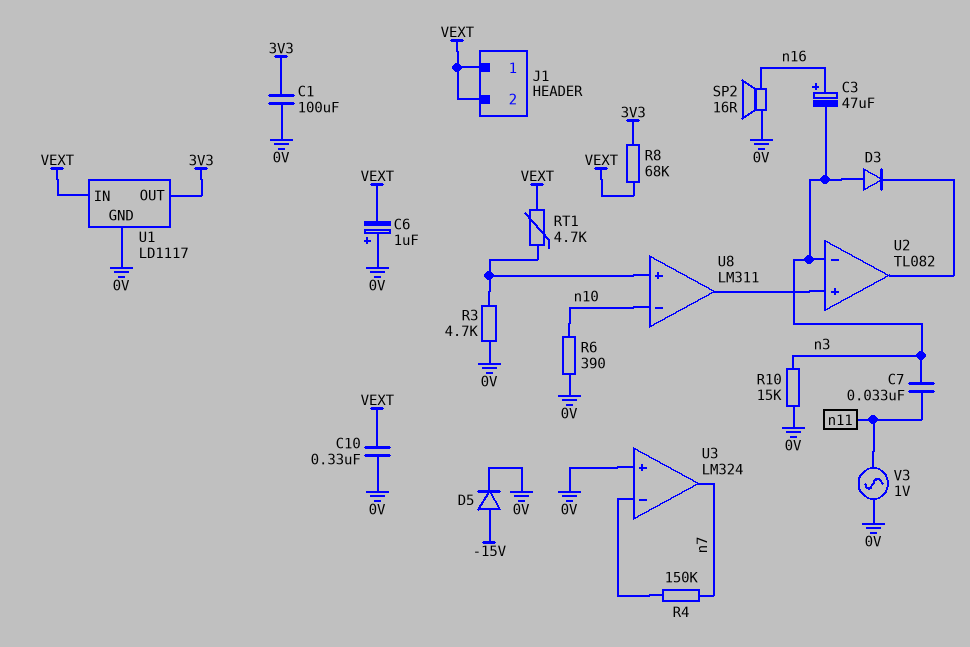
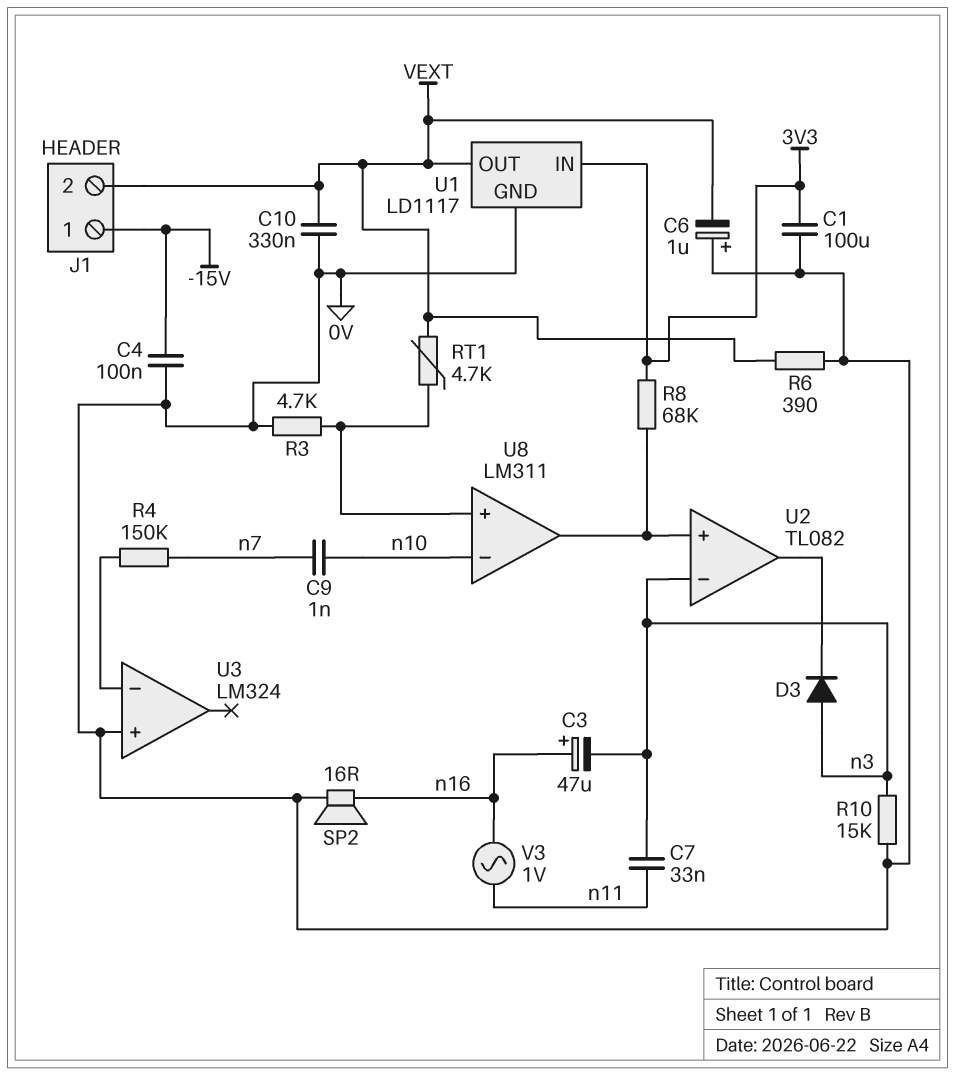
C4: none -> 100nF (-15V, 0V)
C9: none -> 1nF (n7, n10)
D5: diode (A -15V, K 0V) -> none
J1 pin 1: VEXT -> -15V
R6: 390 (0V, n10) -> 390 (0V, VEXT)
R8: 68k (3V3, VEXT) -> 68k (3V3, U2/in+)
U1 pin IN: VEXT -> 3V3
U1 pin OUT: 3V3 -> VEXT
U3 pin out: n7 -> none
V3: AC 1V (0V, n11) -> AC 1V (n11, n16)

